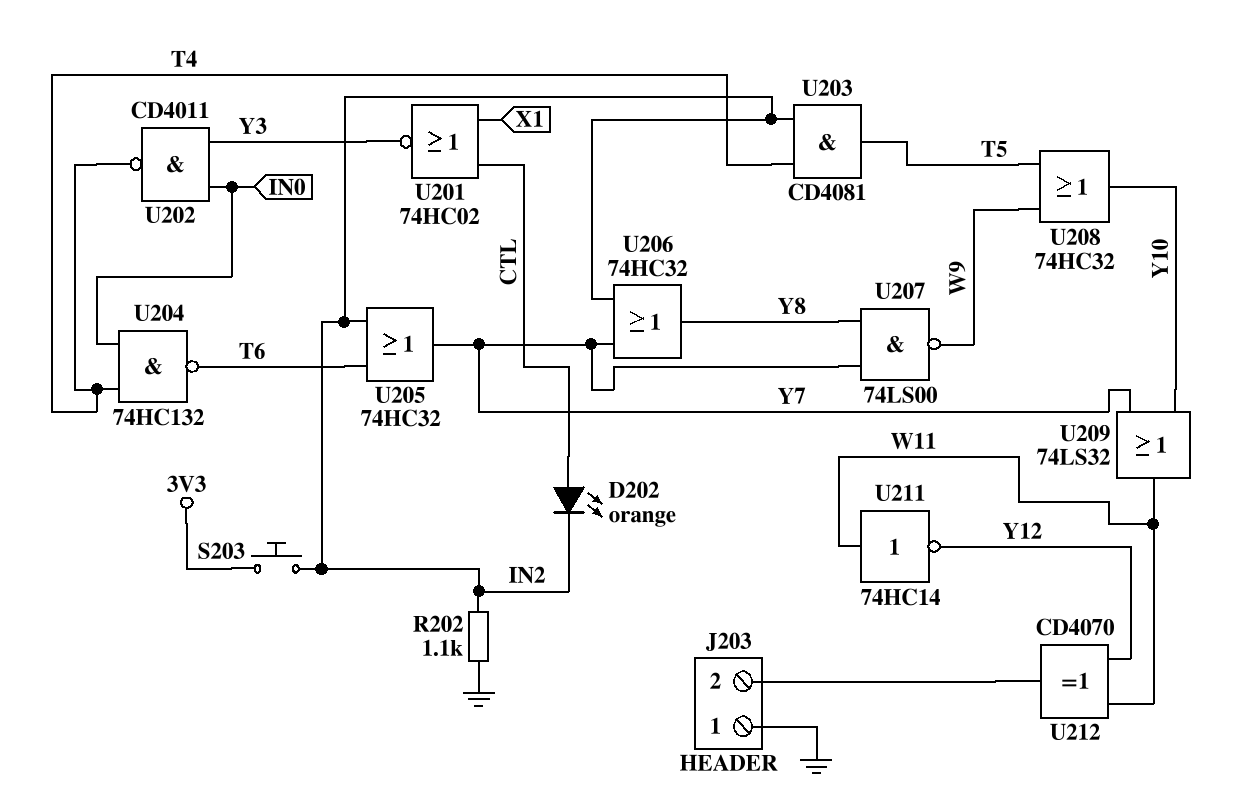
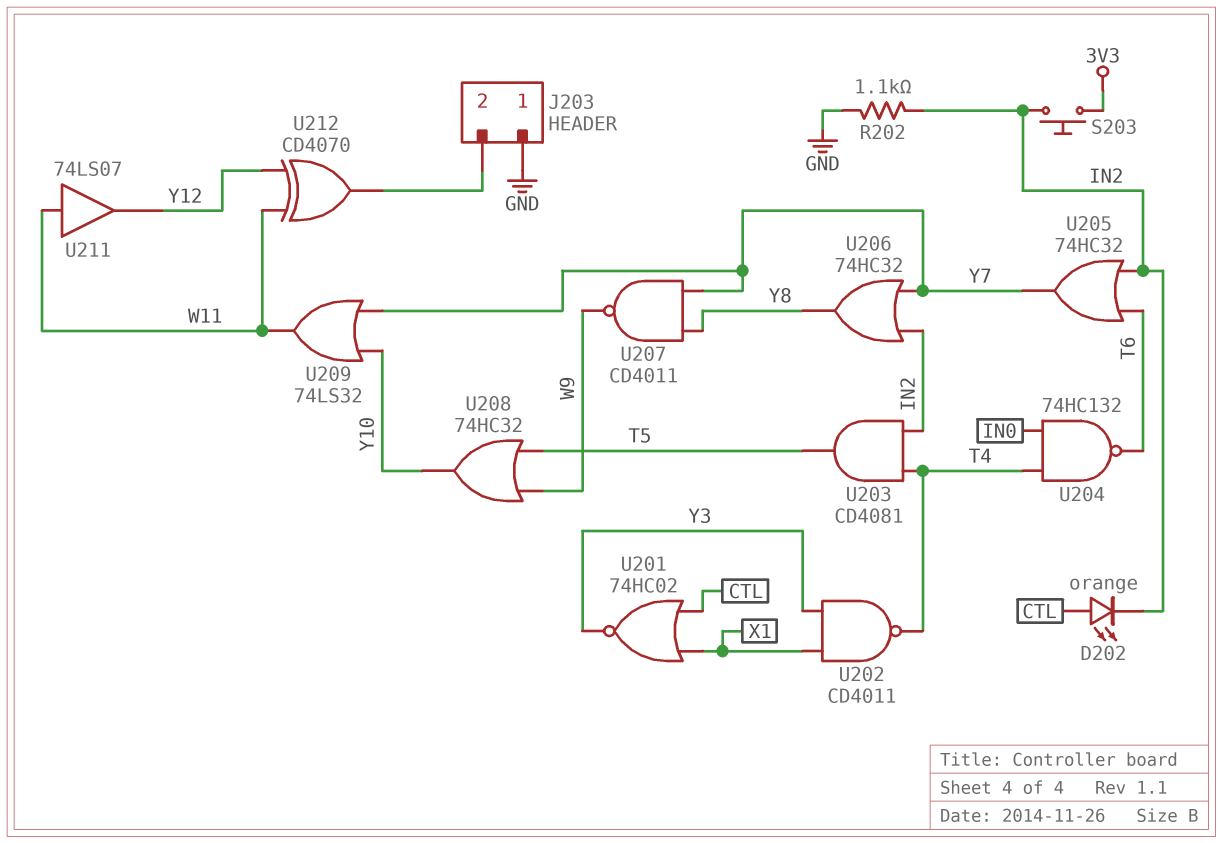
U202: NAND CD4011 (in IN0, in Y3, out T4) -> NAND CD4011 (in X1, in Y3, out T4)
U207: NAND 74LS00 (in Y7, in Y8, out W9) -> NAND CD4011 (in Y7, in Y8, out W9)
U211: NOT 74HC14 (in W11, out Y12) -> buffer 74LS07 (in W11, out Y12)

